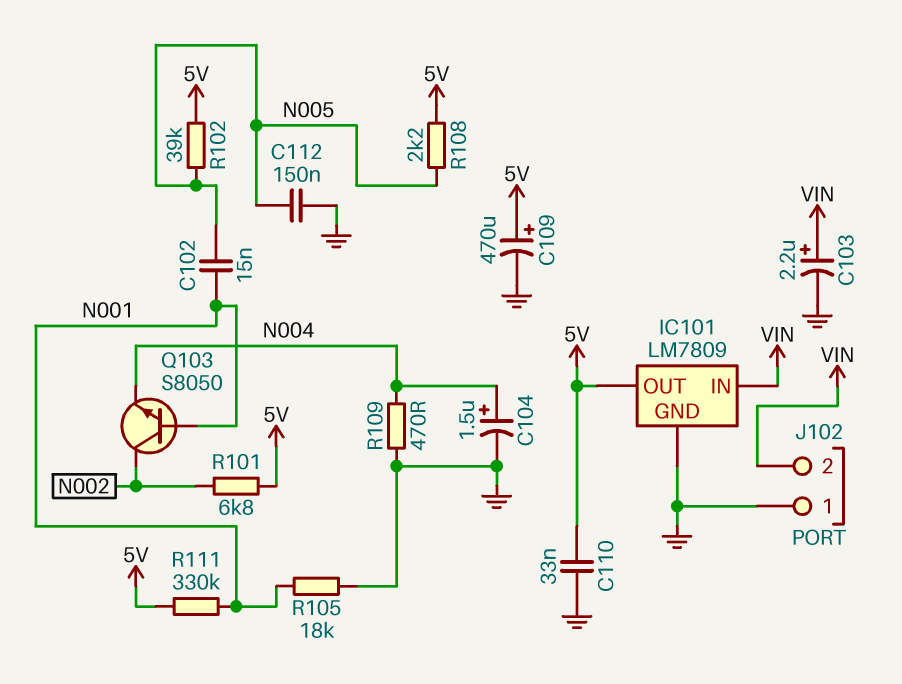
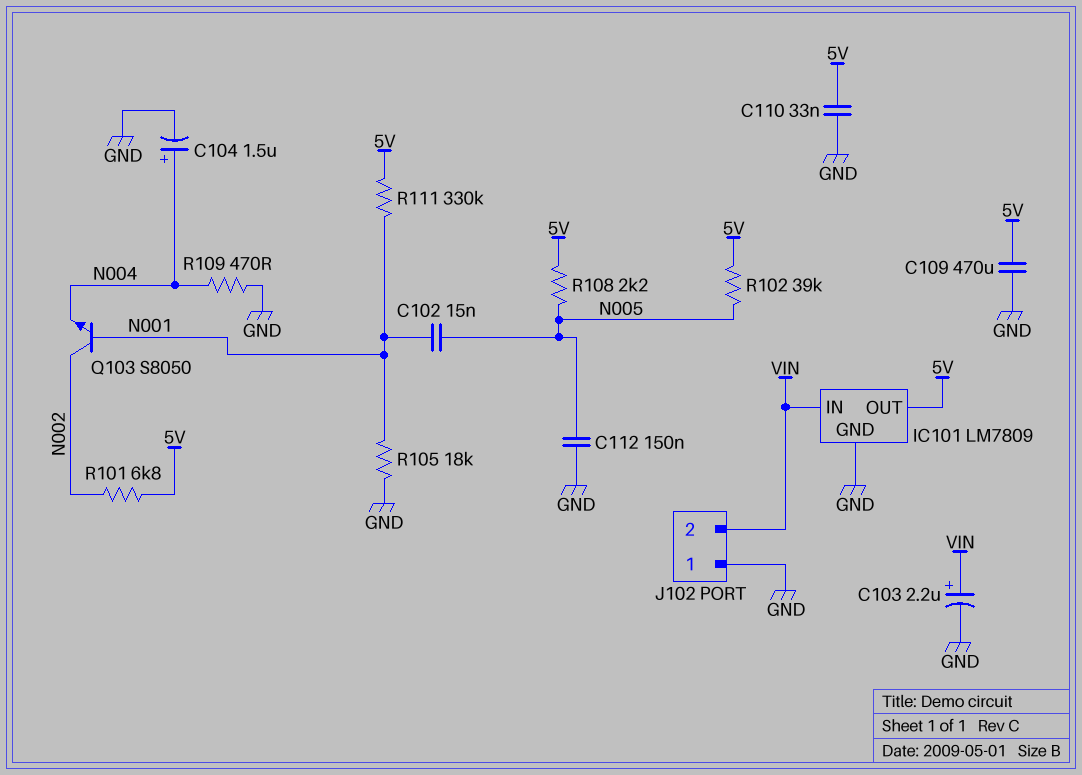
C109: 470uF (plus 5V, minus GND) -> 470uF (5V, GND)

